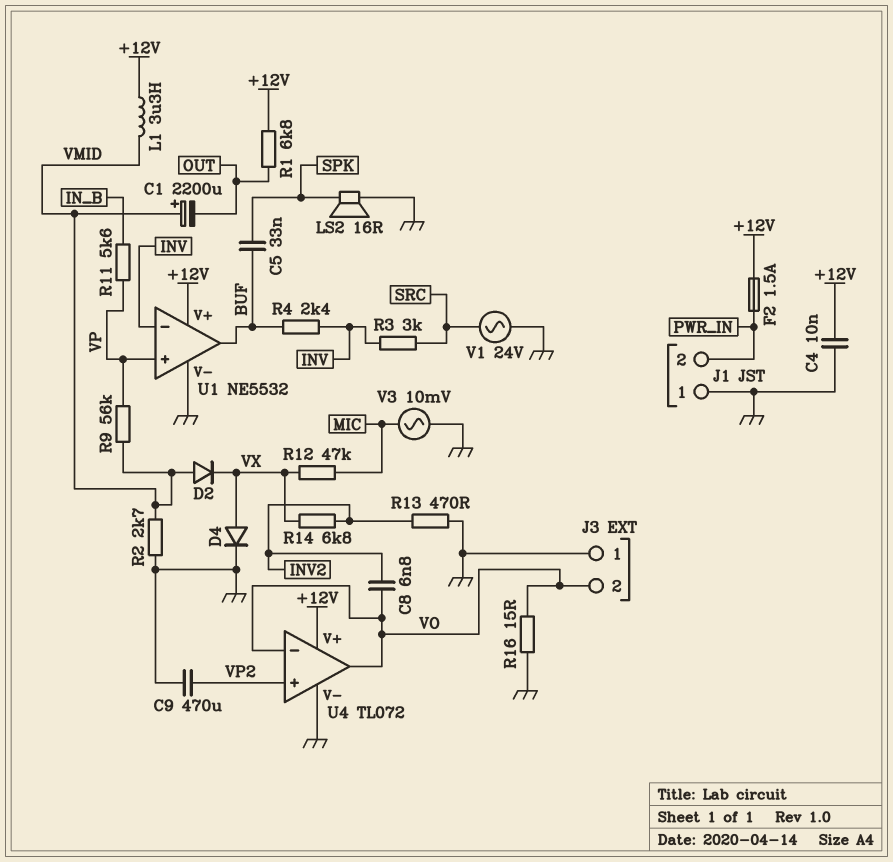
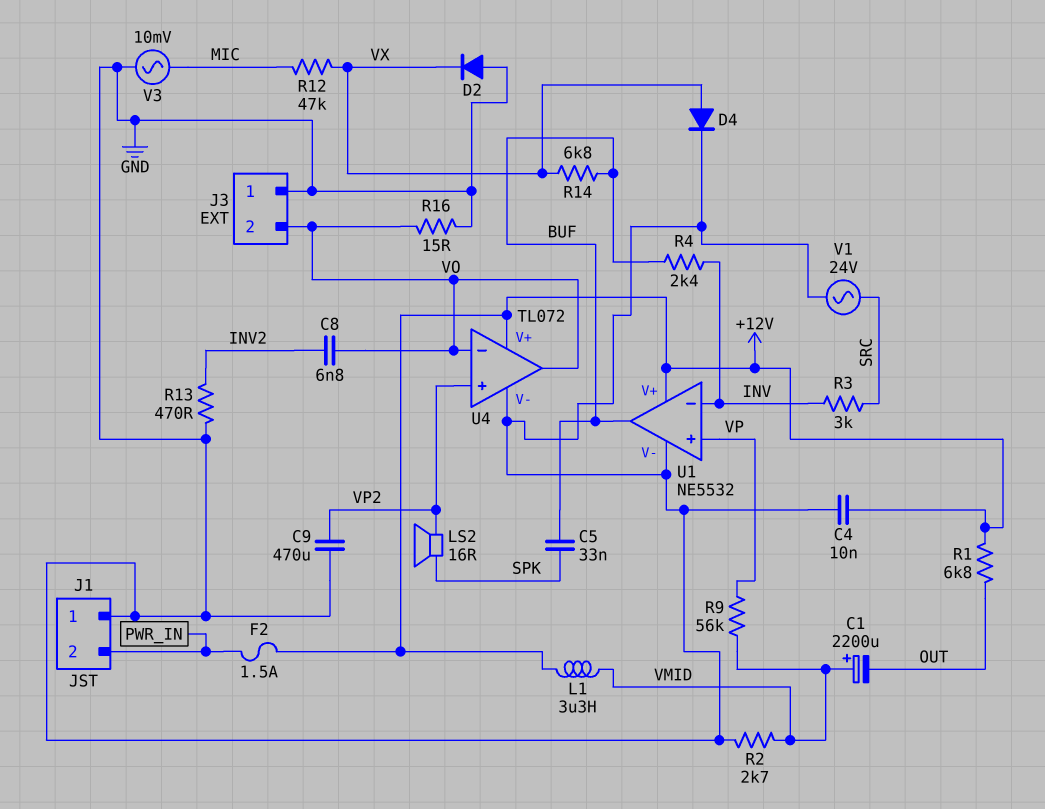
D2: diode (A VMID, K VX) -> diode (A GND, K VX)
LS2: speaker 16R (GND, SPK) -> speaker 16R (SPK, VP2)
R11: 5.6k (IN_B, VP) -> none
R14: 6.8k (INV2, VX) -> 6.8k (BUF, VX)

